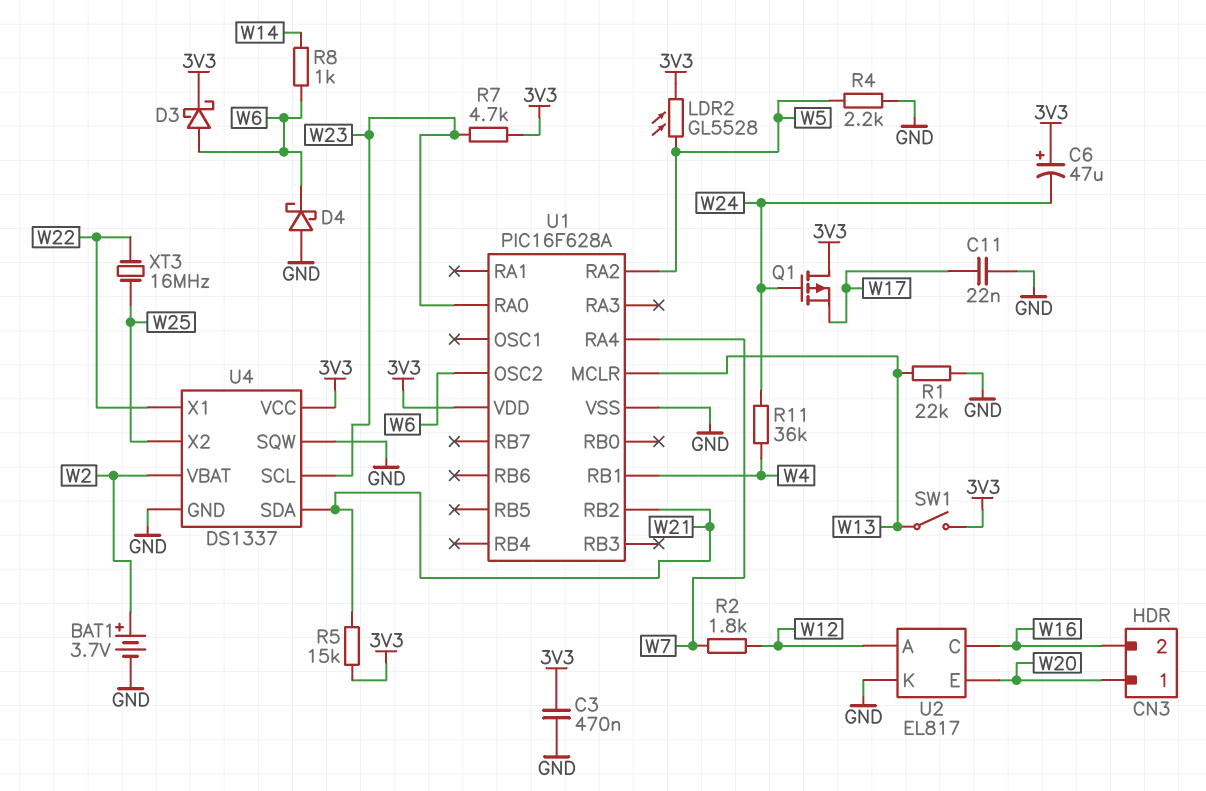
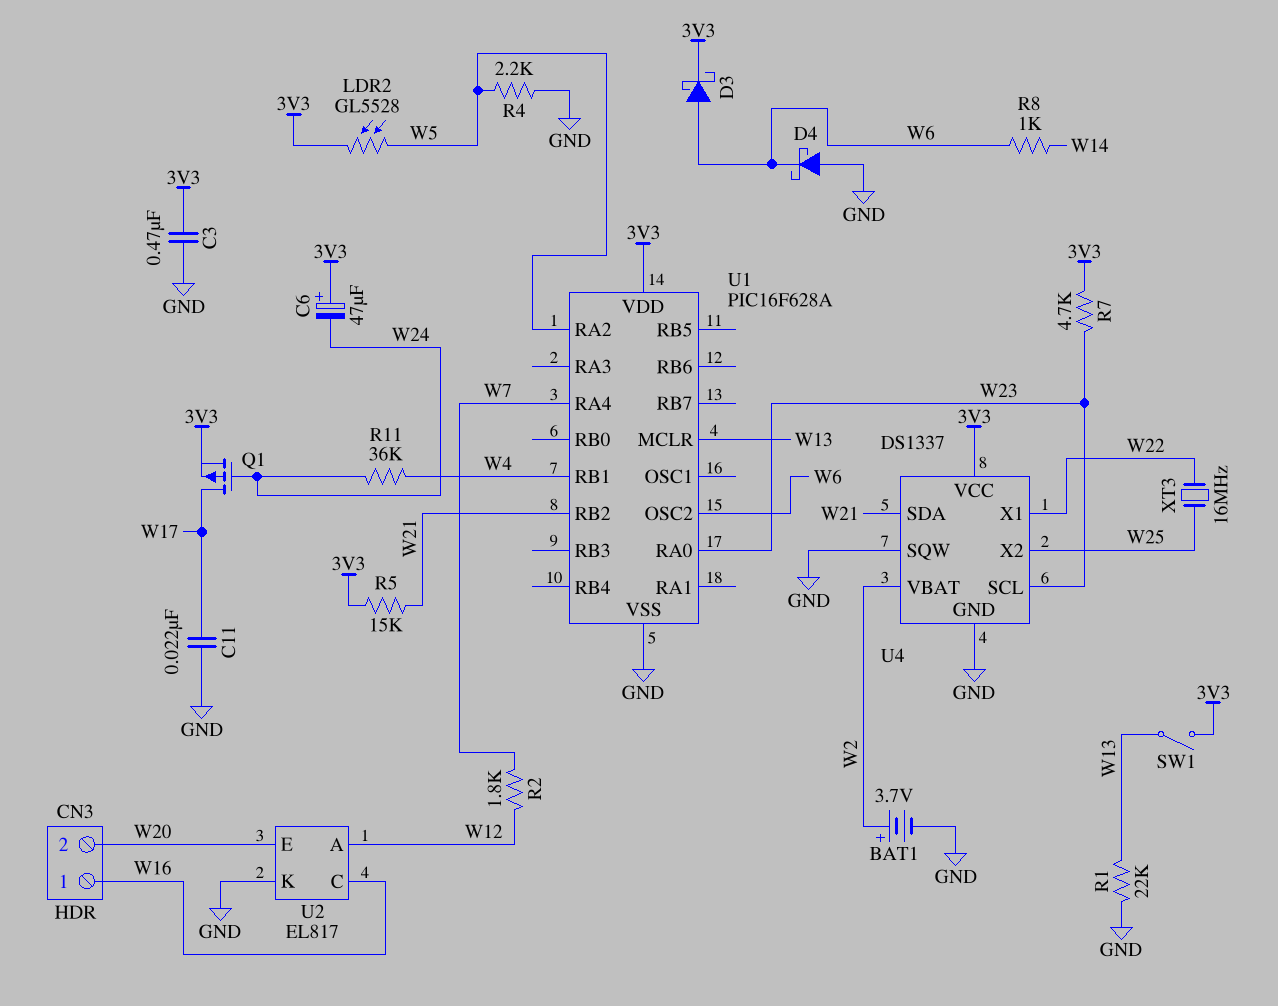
CN3 pin 1: W20 -> W16
CN3 pin 2: W16 -> W20
Q1: PMOS (G W24, D 3V3, S W17) -> PMOS (G W24, D W17, S 3V3)

